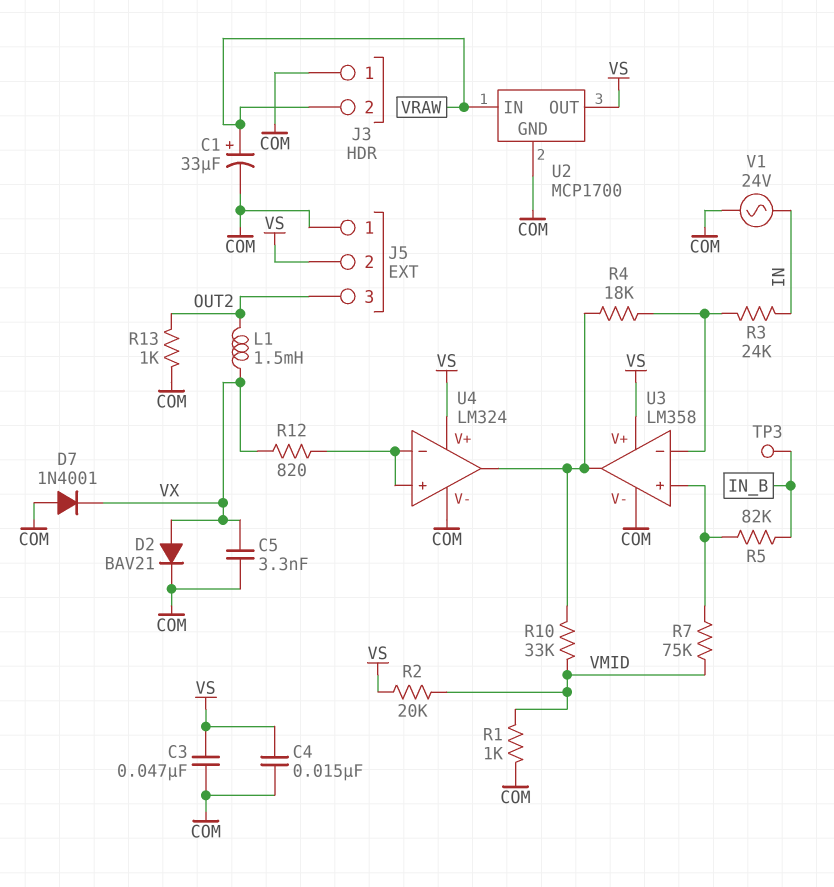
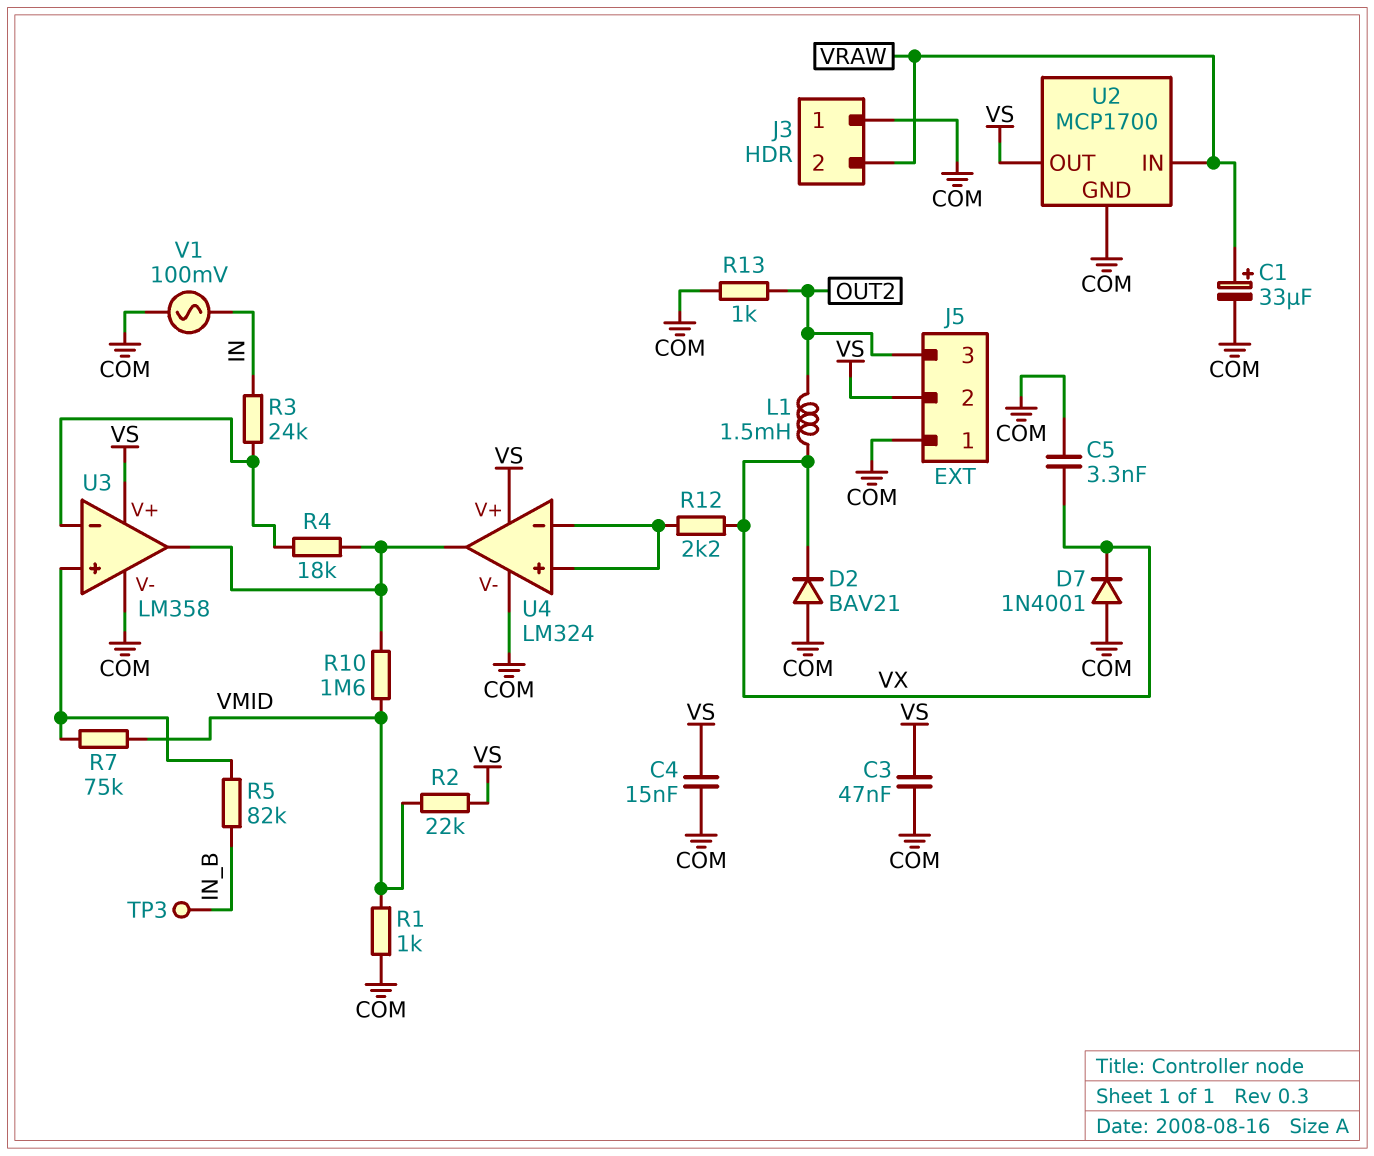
D2: diode BAV21 (A VX, K COM) -> diode BAV21 (A COM, K VX)
R2: 20k (VMID, VS) -> 22k (VMID, VS)
R10: 33k (U3/out, VMID) -> 1.6M (U3/out, VMID)
R12: 820 (U4/in+, VX) -> 2.2k (U4/in+, VX)
V1: AC 24V (COM, IN) -> AC 100mV (COM, IN)

